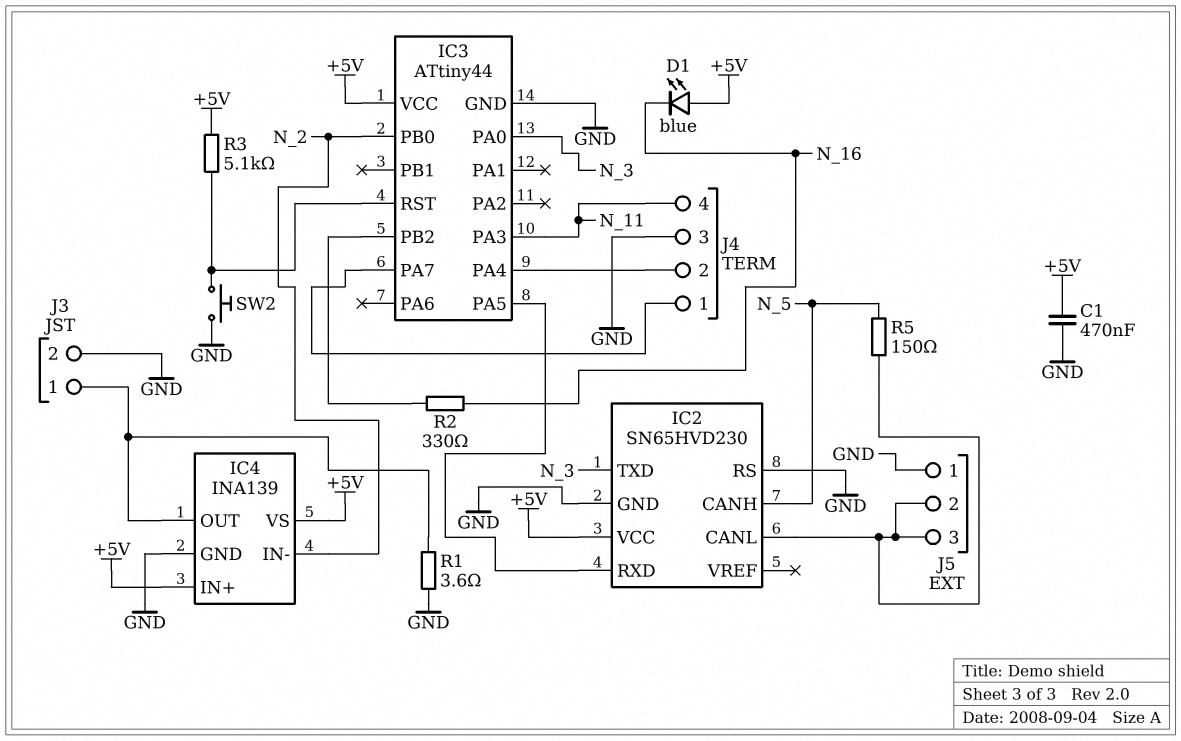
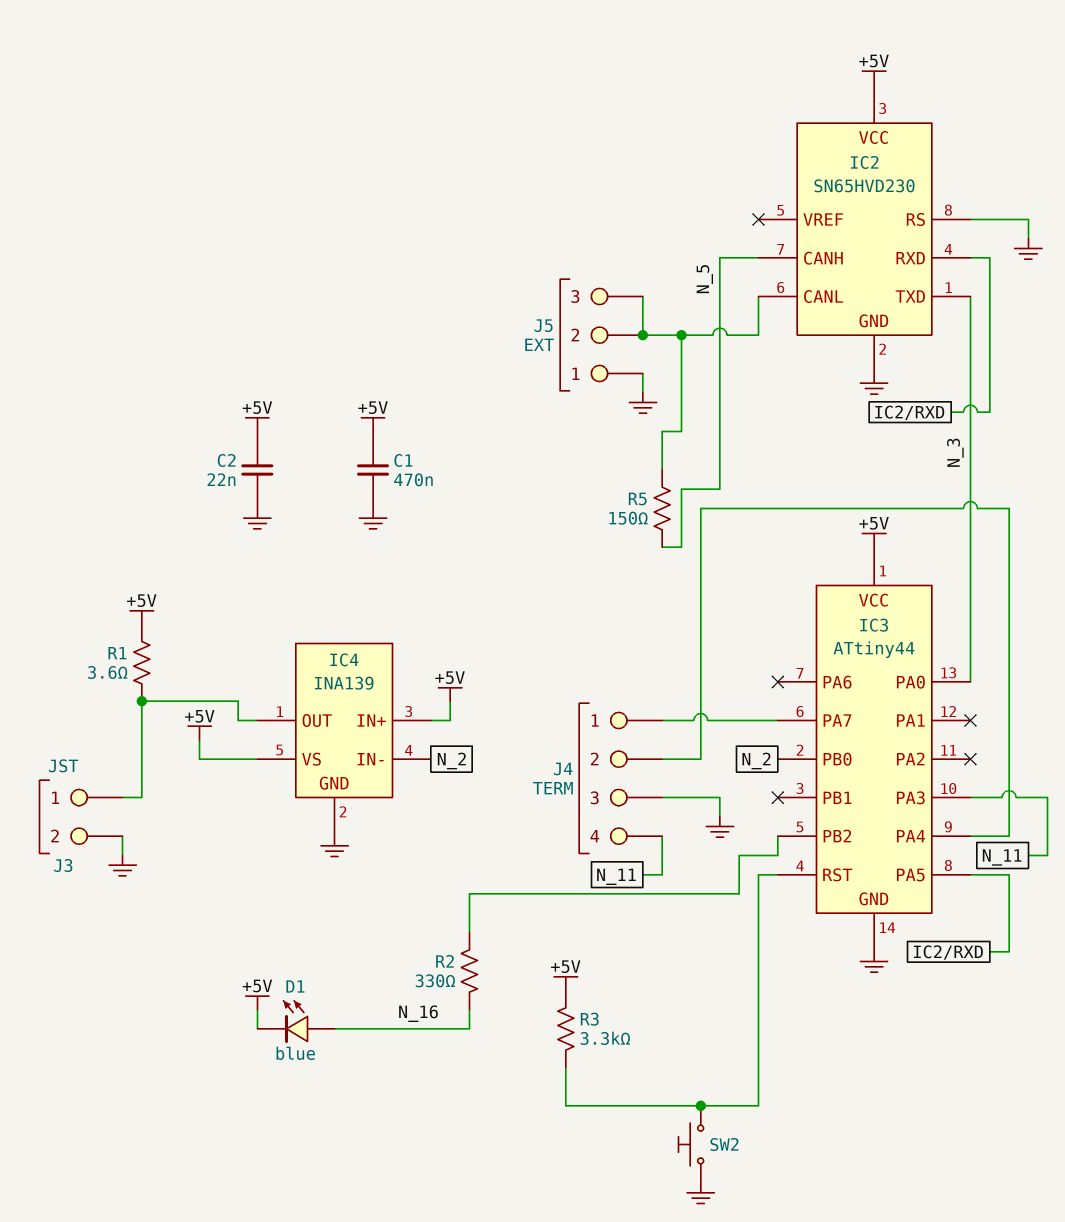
C2: none -> 22nF (+5V, GND)
D1: LED blue (A +5V, K N_16) -> LED blue (A N_16, K +5V)
R1: 3.6 (GND, IC4/OUT) -> 3.6 (+5V, IC4/OUT)
R3: 5.1k (+5V, IC3/RST) -> 3.3k (+5V, IC3/RST)

